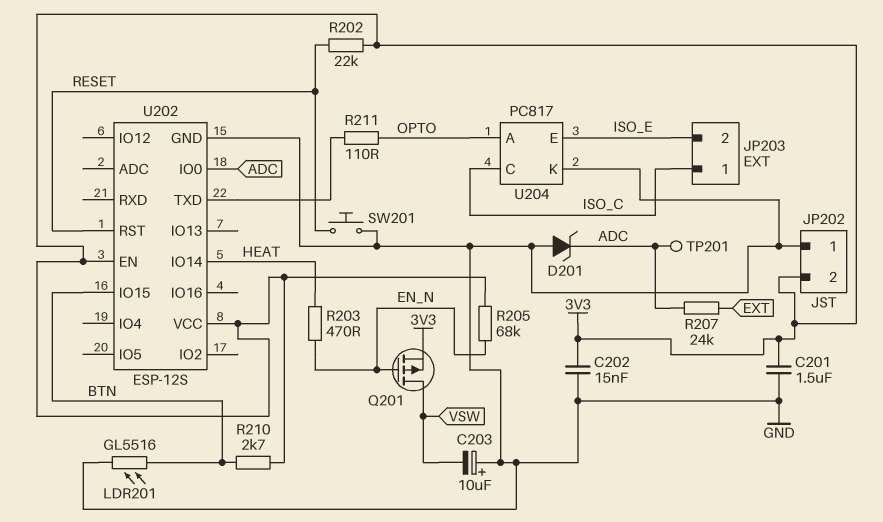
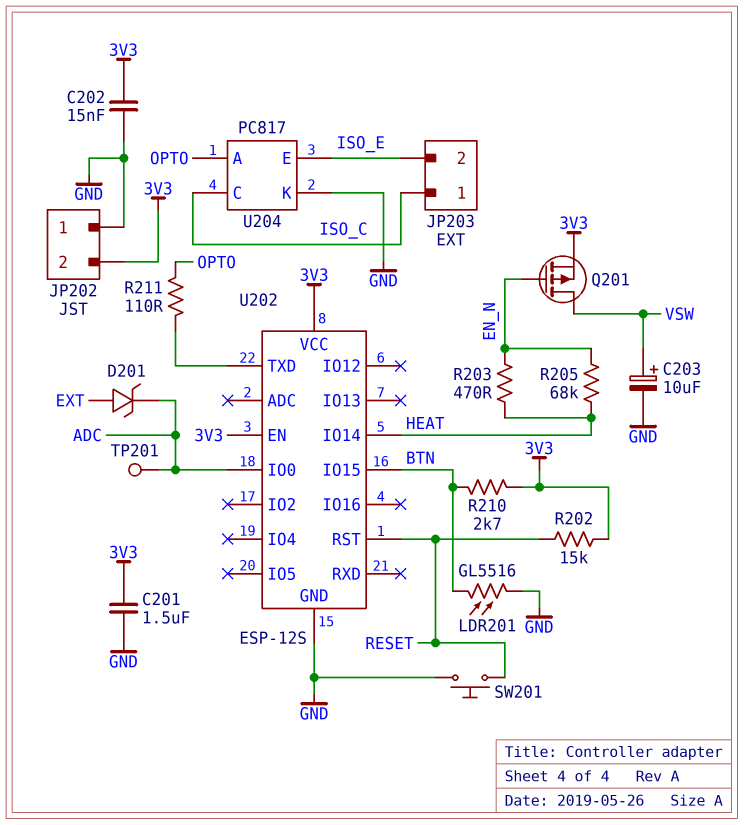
C203: 10uF (plus GND, minus VSW) -> 10uF (plus VSW, minus GND)
D201: zener (A GND, K ADC) -> zener (A EXT, K ADC)
R202: 22k (3V3, RESET) -> 15k (3V3, RESET)
R205: 68k (3V3, EN_N) -> 68k (EN_N, HEAT)
R207: 24k (ADC, EXT) -> none

